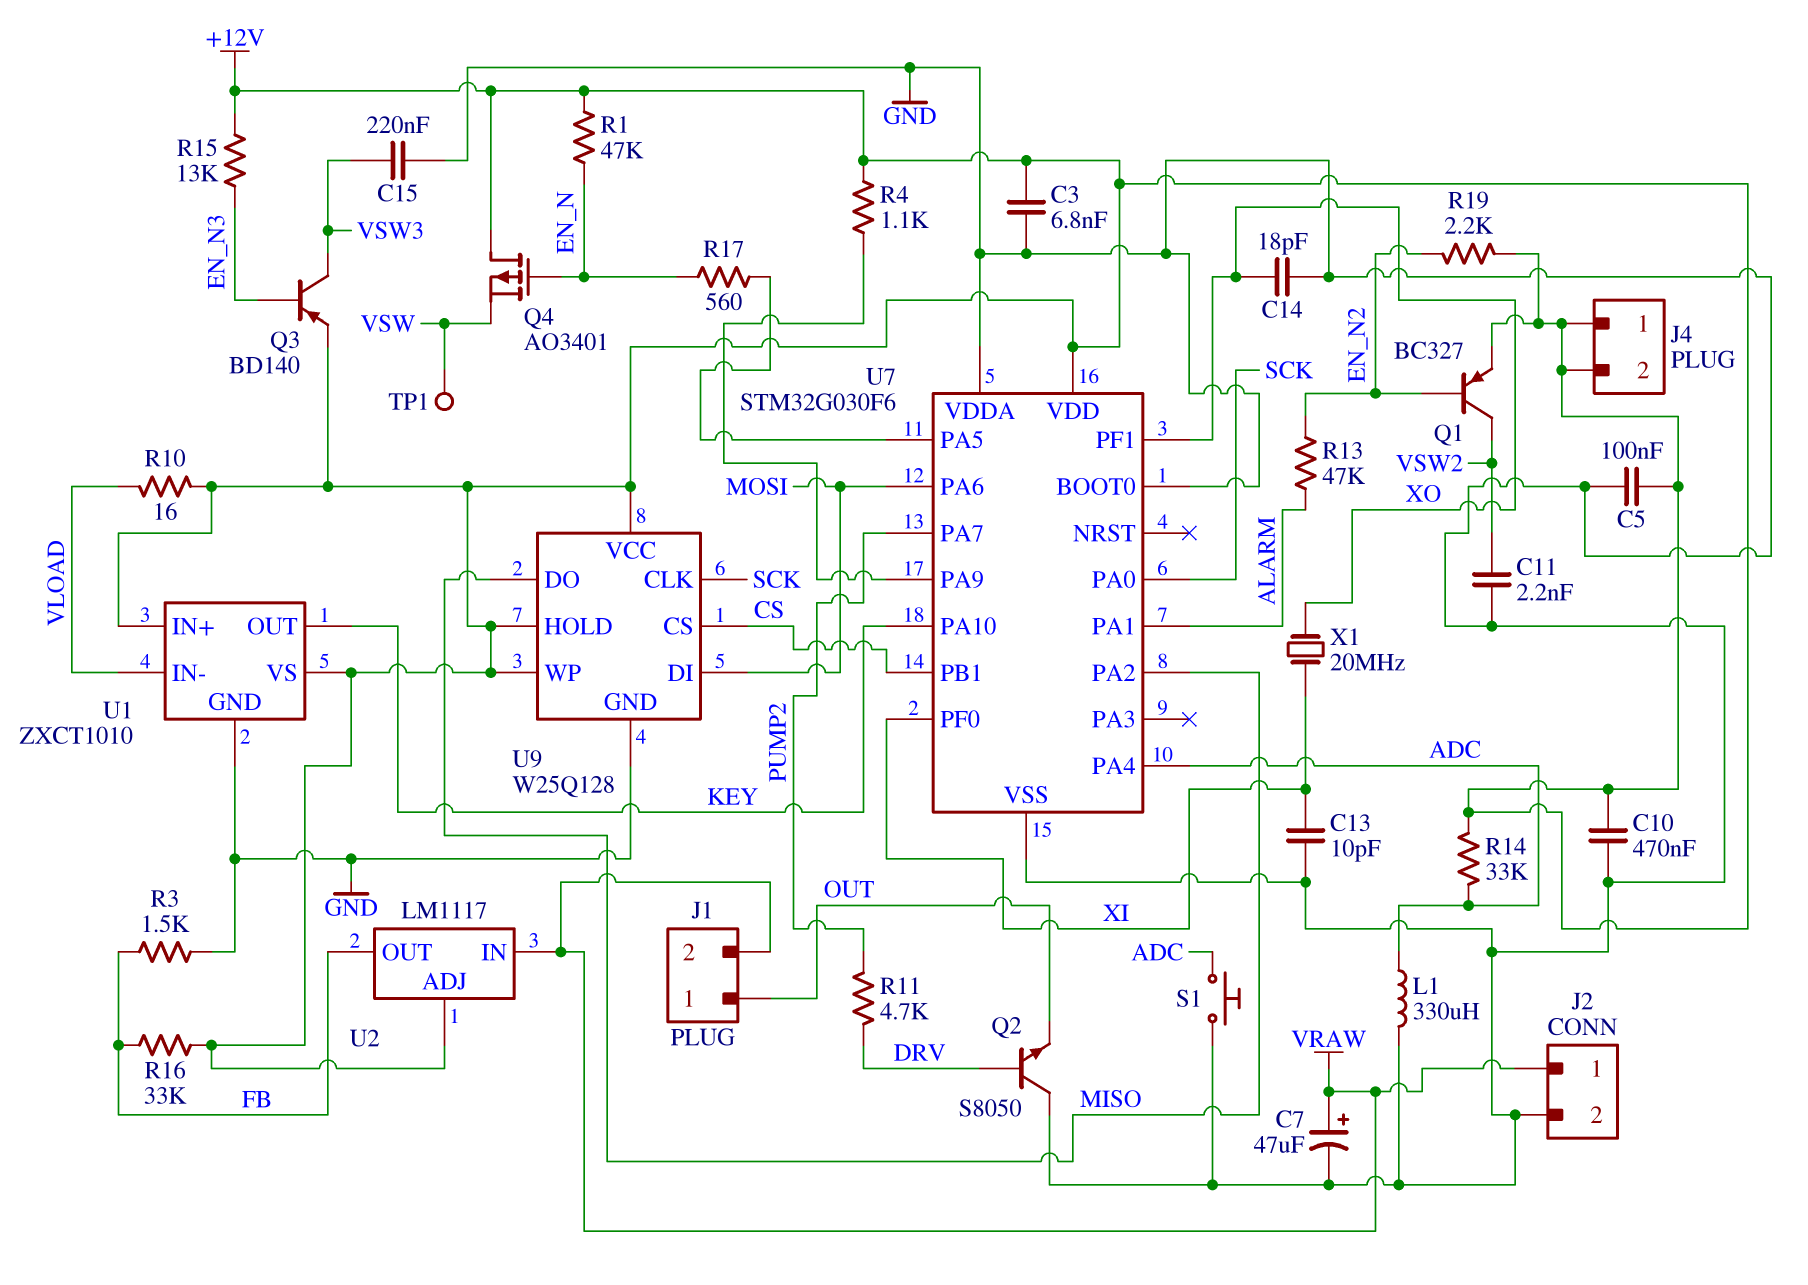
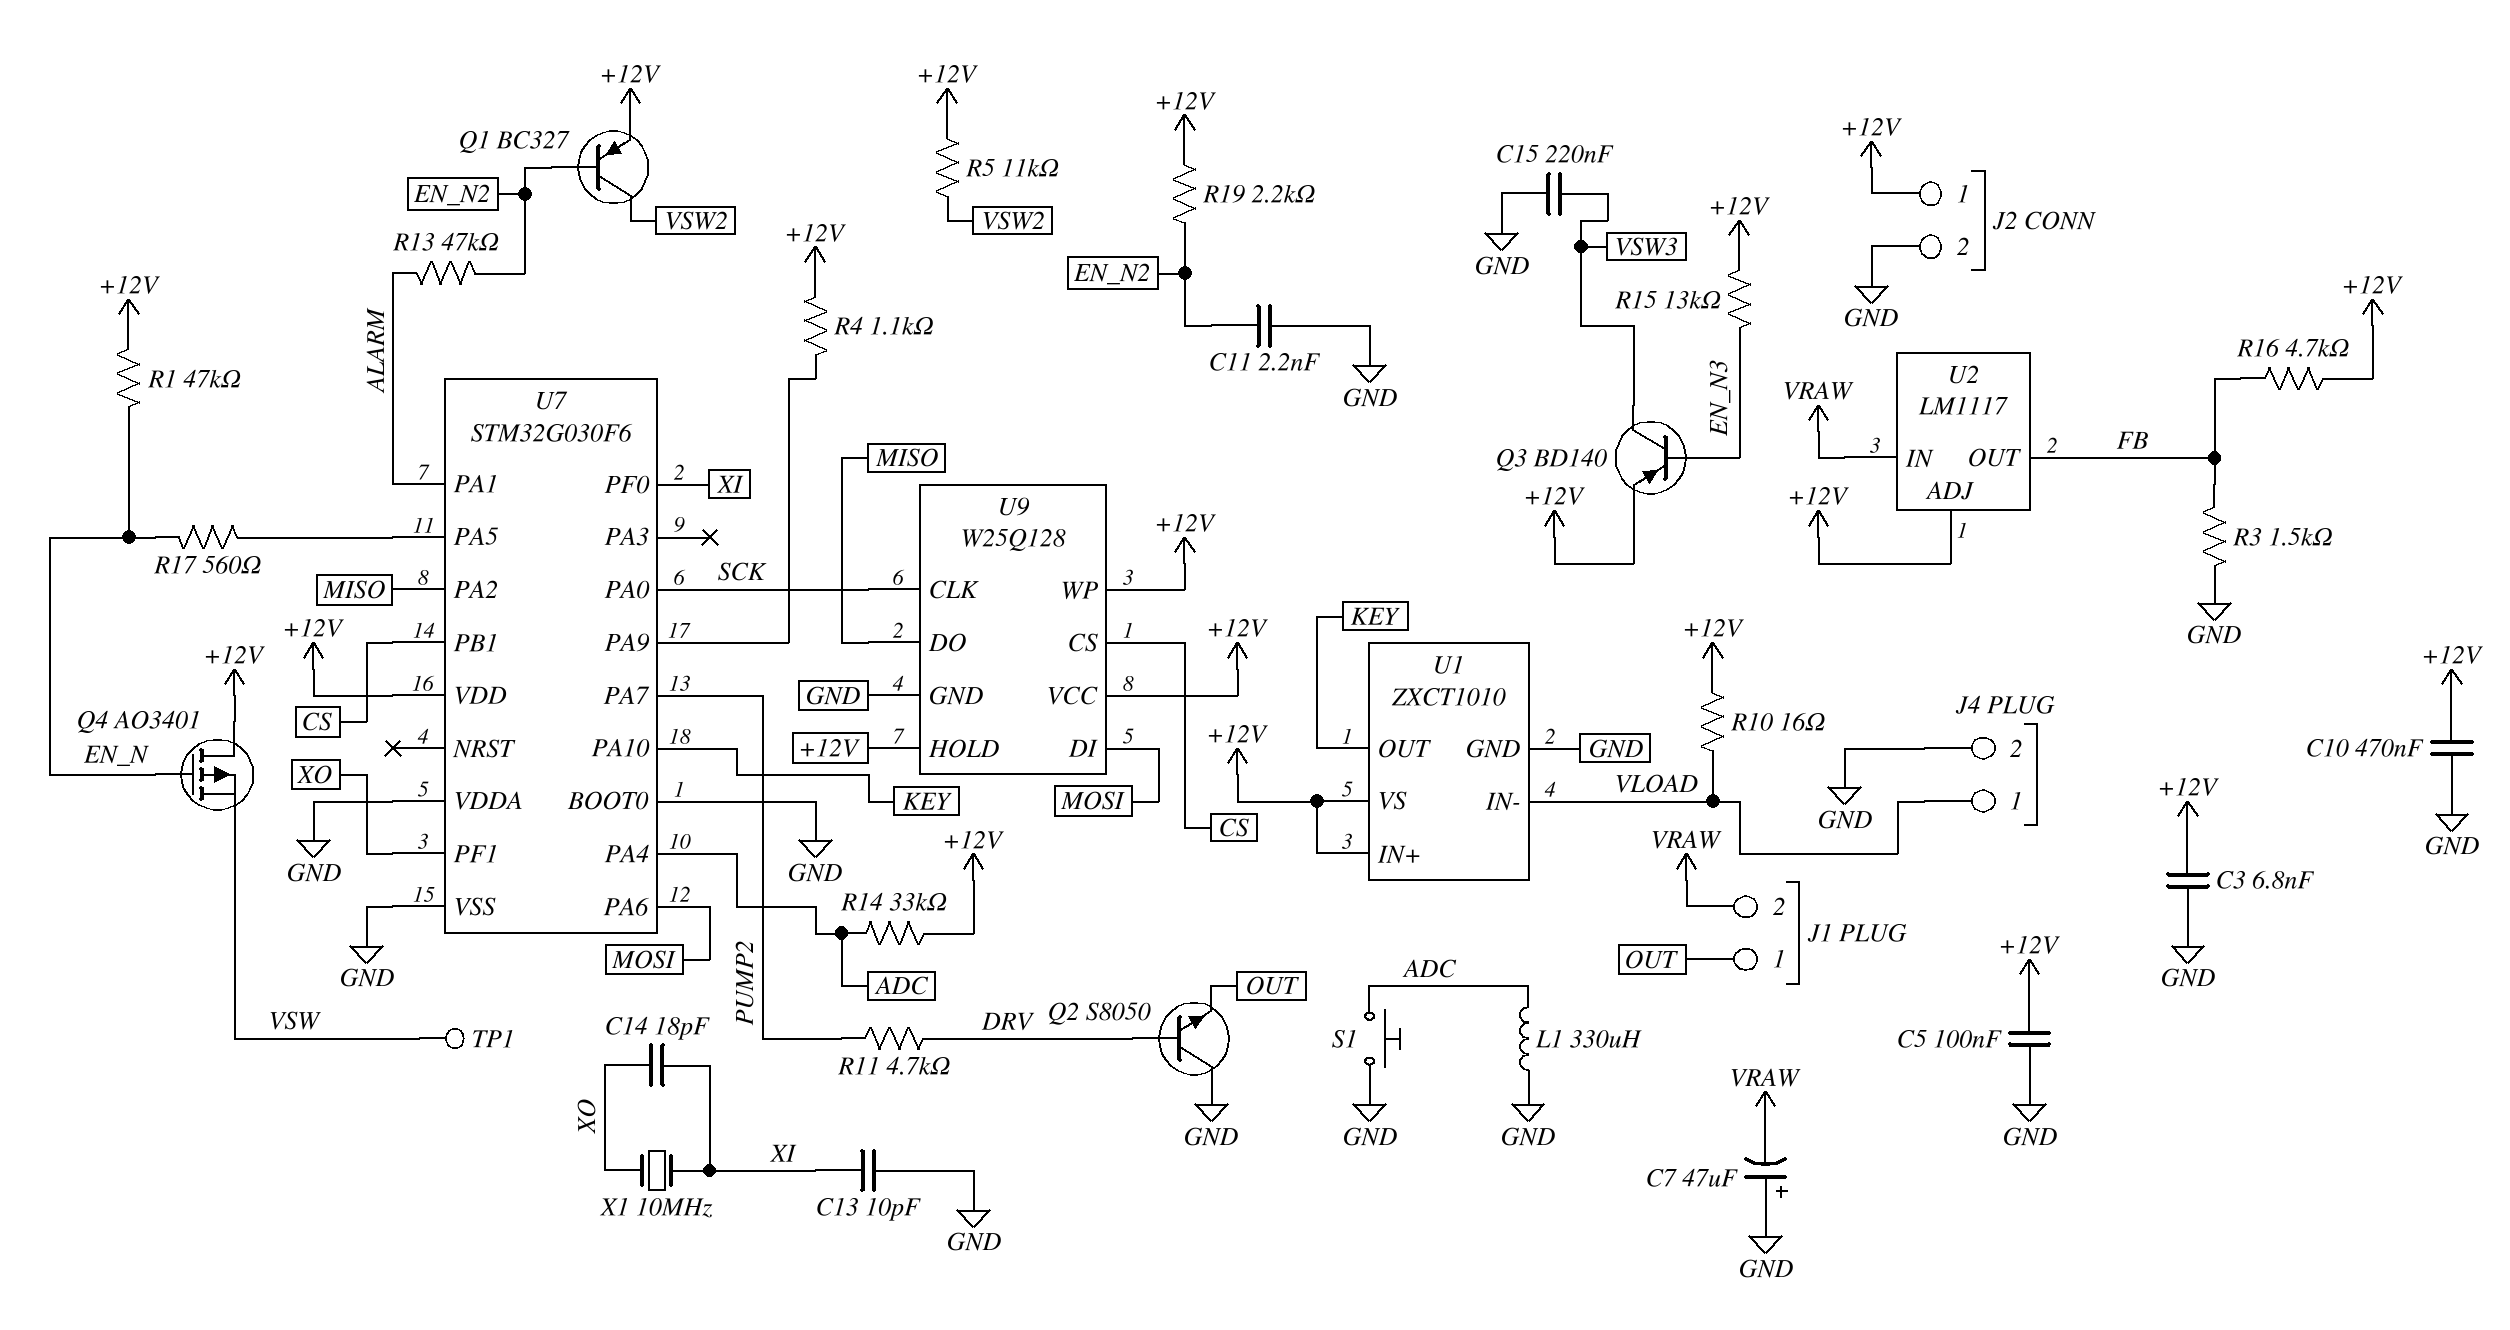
C7: 47uF (plus VRAW, minus GND) -> 47uF (plus GND, minus VRAW)
C11: 2.2nF (GND, VSW2) -> 2.2nF (EN_N2, GND)
C14: 18pF (GND, XO) -> 18pF (XI, XO)
J2 pin 1: VRAW -> +12V
J4 pin 1: +12V -> VLOAD
J4 pin 2: +12V -> GND
R5: none -> 11k (+12V, VSW2)
R16: 33k (+12V, FB) -> 4.7k (+12V, FB)
X1: 20MHz (XI, XO) -> 10MHz (XI, XO)

